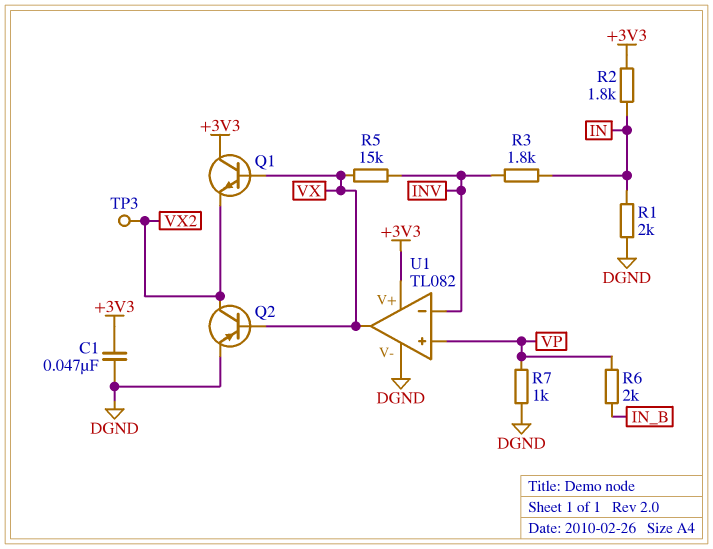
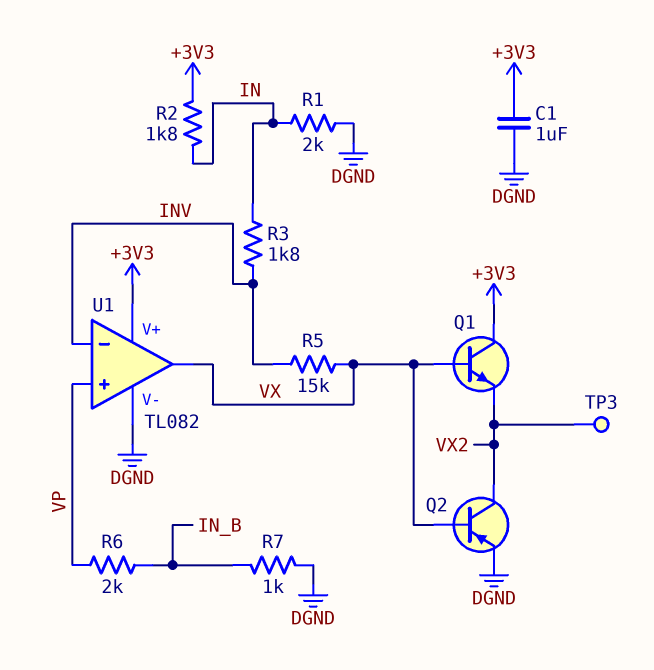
C1: 47nF (+3V3, DGND) -> 1uF (+3V3, DGND)
R7: 1k (DGND, VP) -> 1k (DGND, IN_B)

